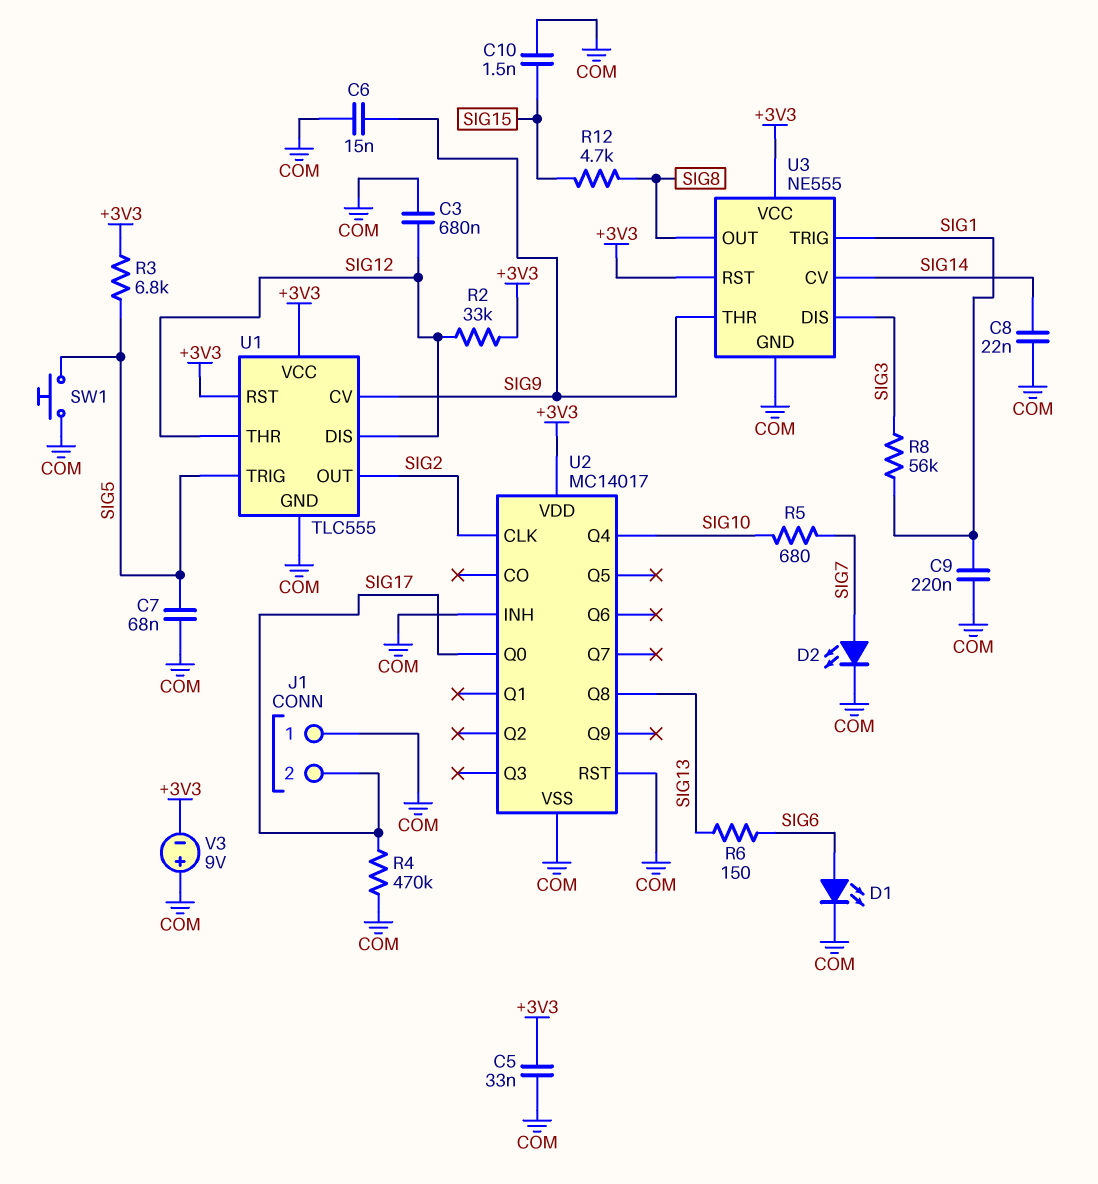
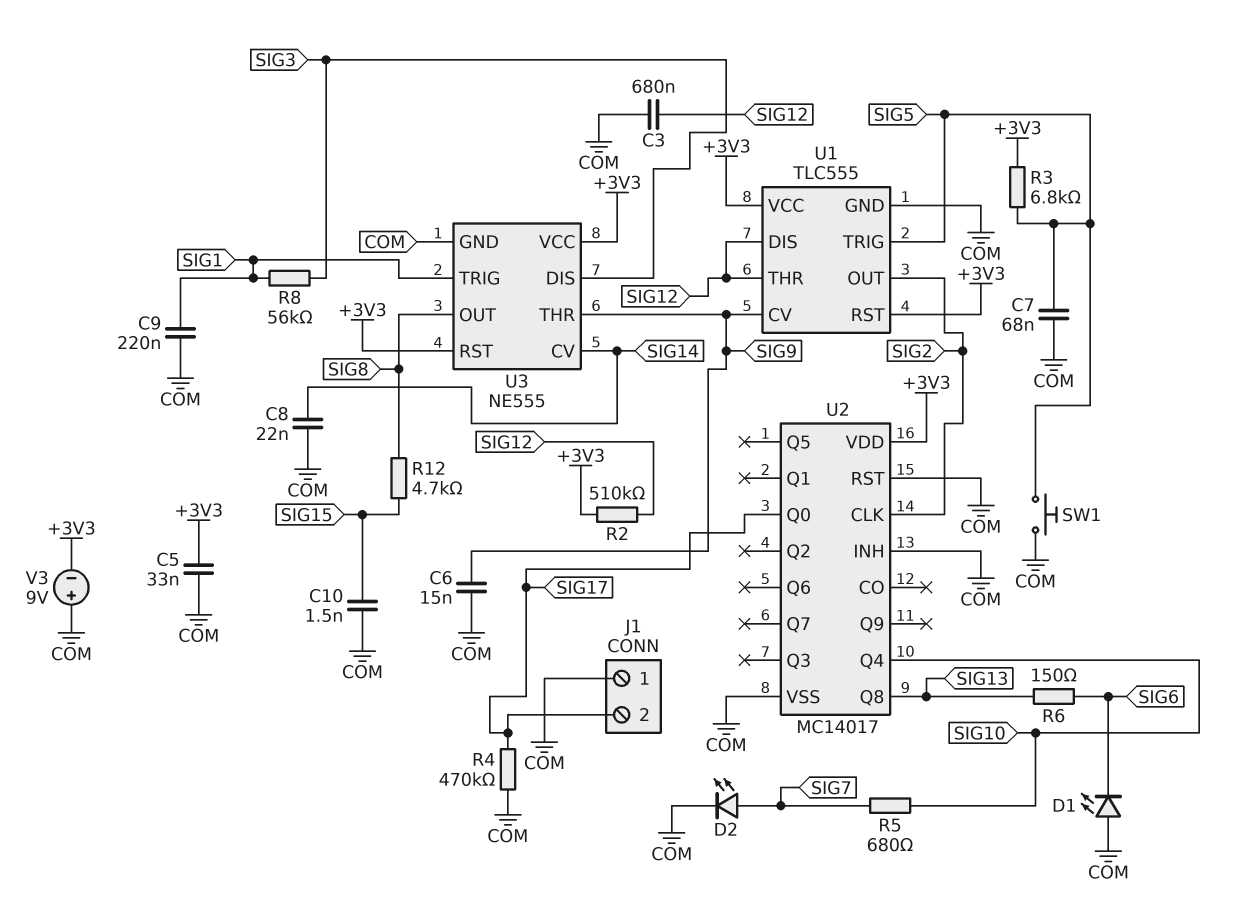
D1: LED (A SIG6, K COM) -> LED (A COM, K SIG6)
R2: 33k (+3V3, SIG12) -> 510k (+3V3, SIG12)

